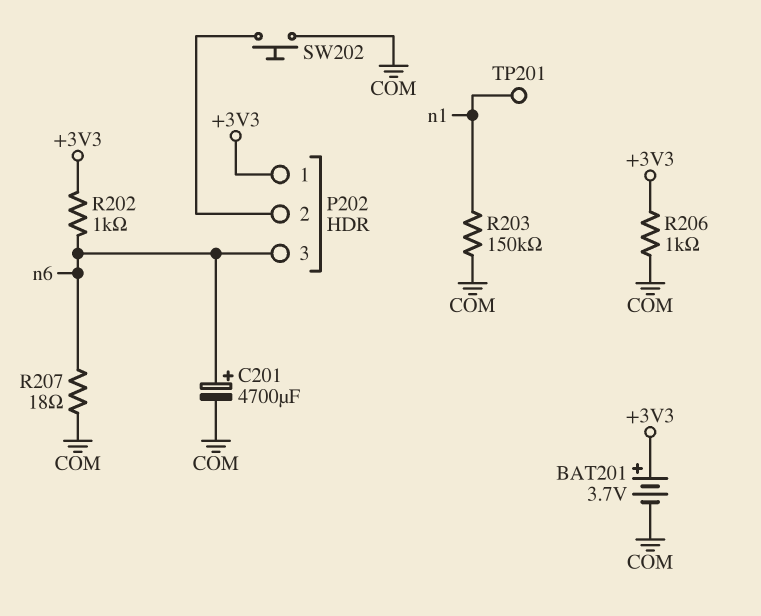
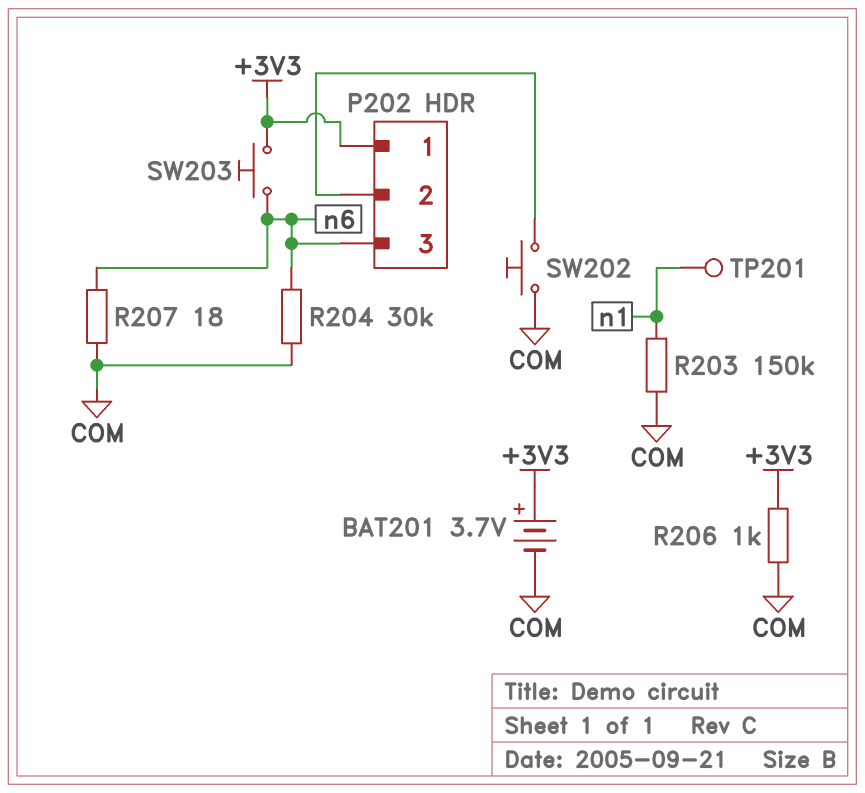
C201: 4700uF (plus n6, minus COM) -> none
R202: 1k (+3V3, n6) -> none
R204: none -> 30k (COM, n6)
SW203: none -> button (+3V3, n6)

